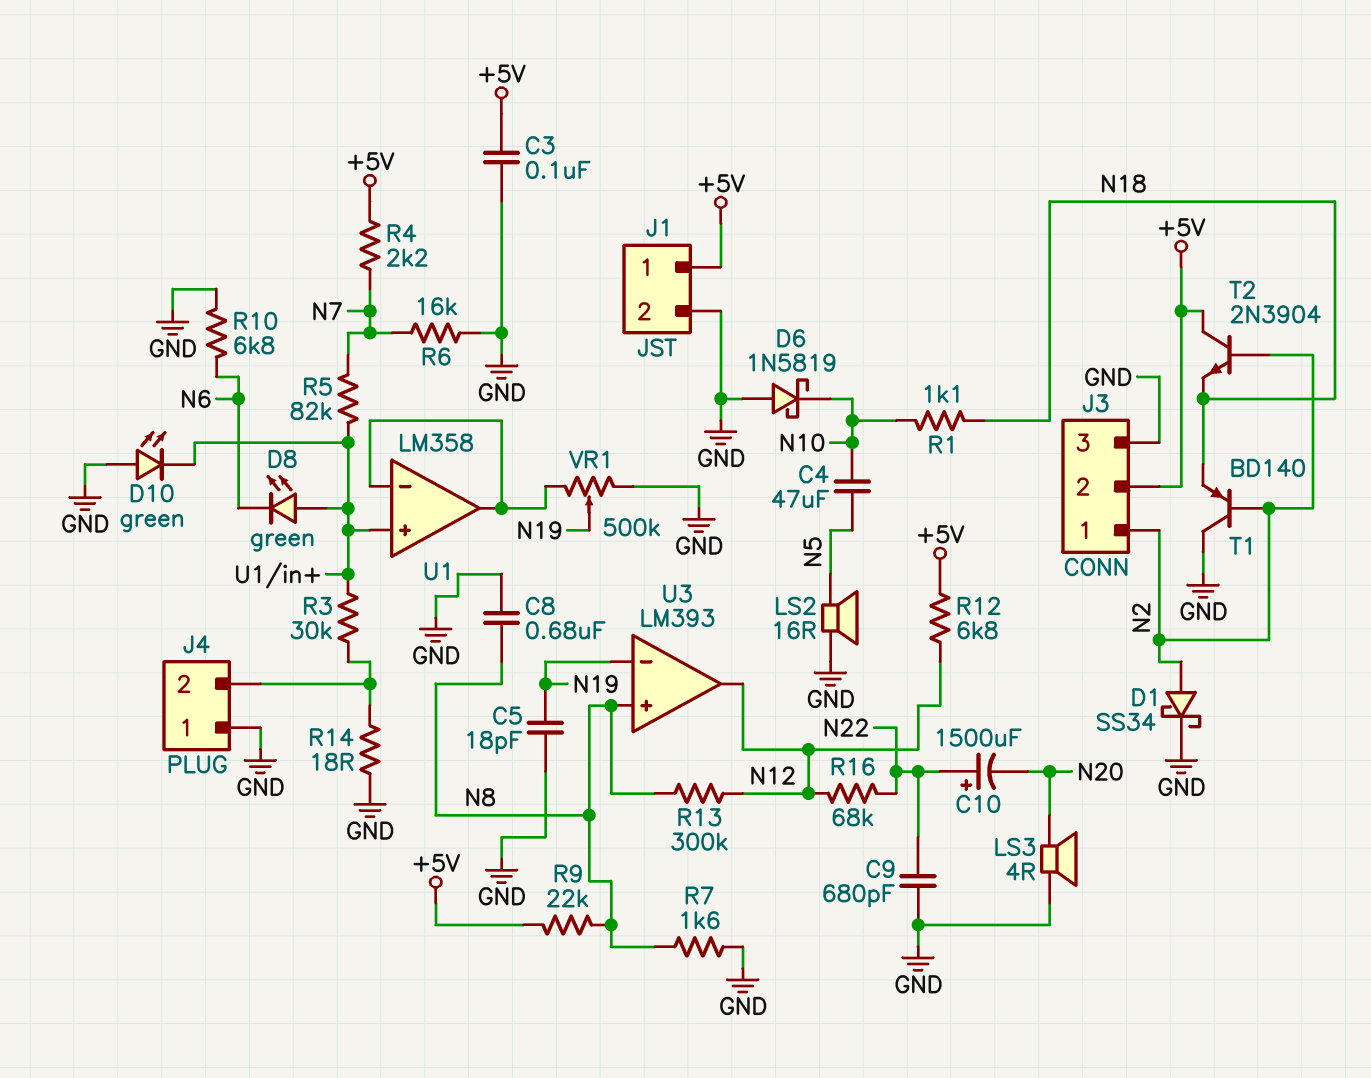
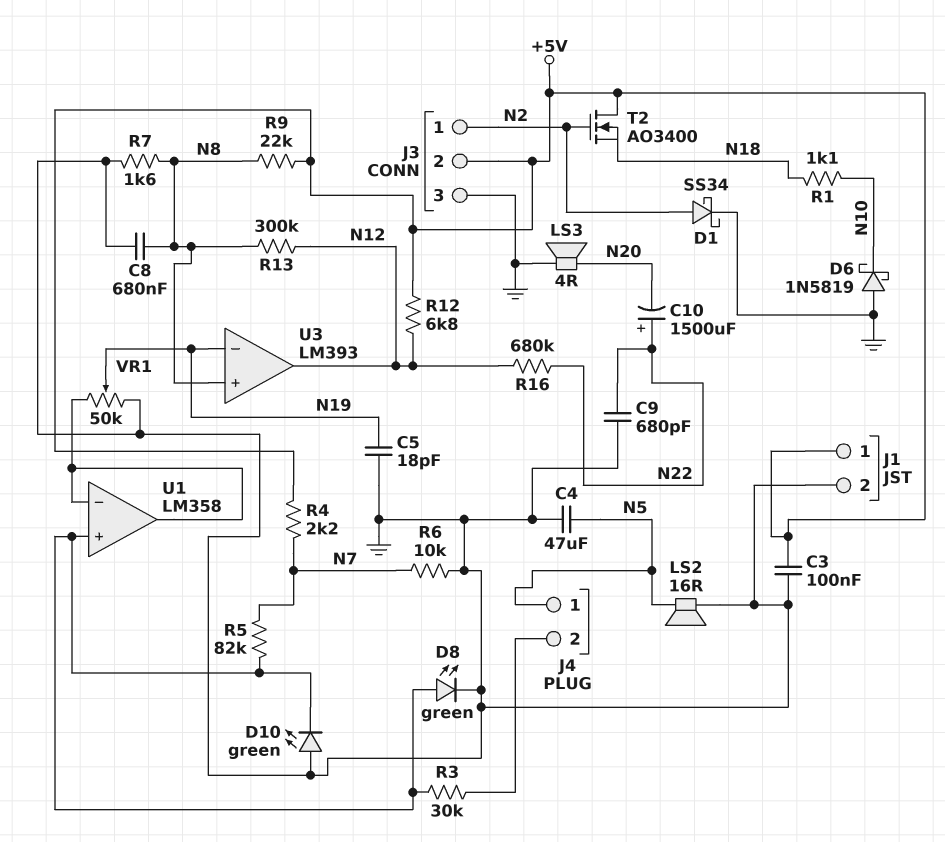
C4: 47uF (N5, N10) -> 47uF (GND, N5)
D8: LED green (A U1/in+, K N6) -> LED green (A U1/in+, K GND)
J4 pin 1: GND -> N5
R6: 16k (GND, N7) -> 10k (GND, N7)
R10: 6.8k (GND, N6) -> none
R14: 18 (GND, J4/2) -> none
R16: 68k (N12, N22) -> 680k (N12, N22)
T1: PNP BD140 (B N2, C GND, E N18) -> none
T2: NPN 2N3904 (B N2, C +5V, E N18) -> NMOS AO3400 (G N2, D +5V, S N18)
VR1: 500k (GND, U1/in-, wiper N19) -> 50k (GND, U1/in-, wiper N19)

